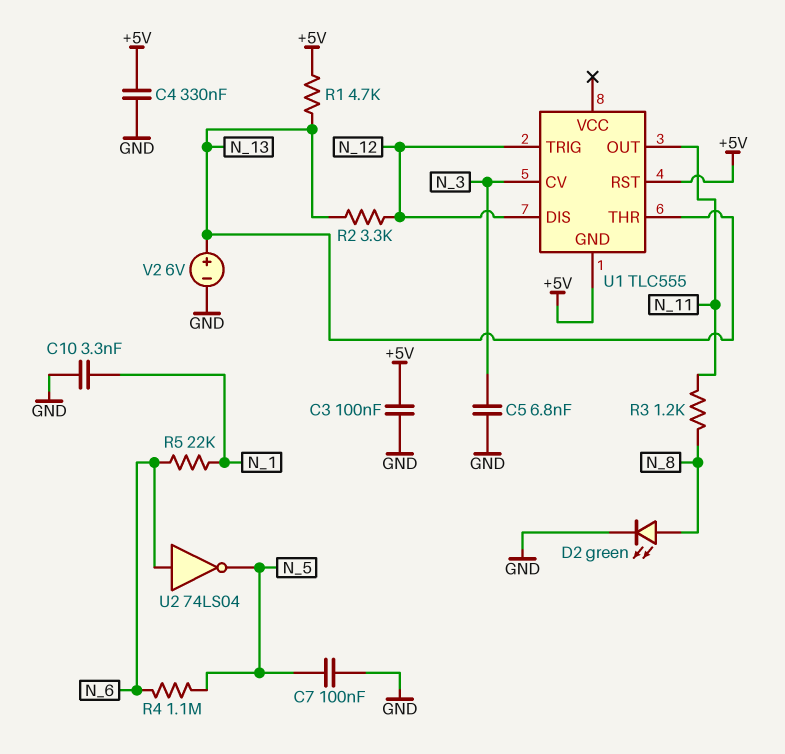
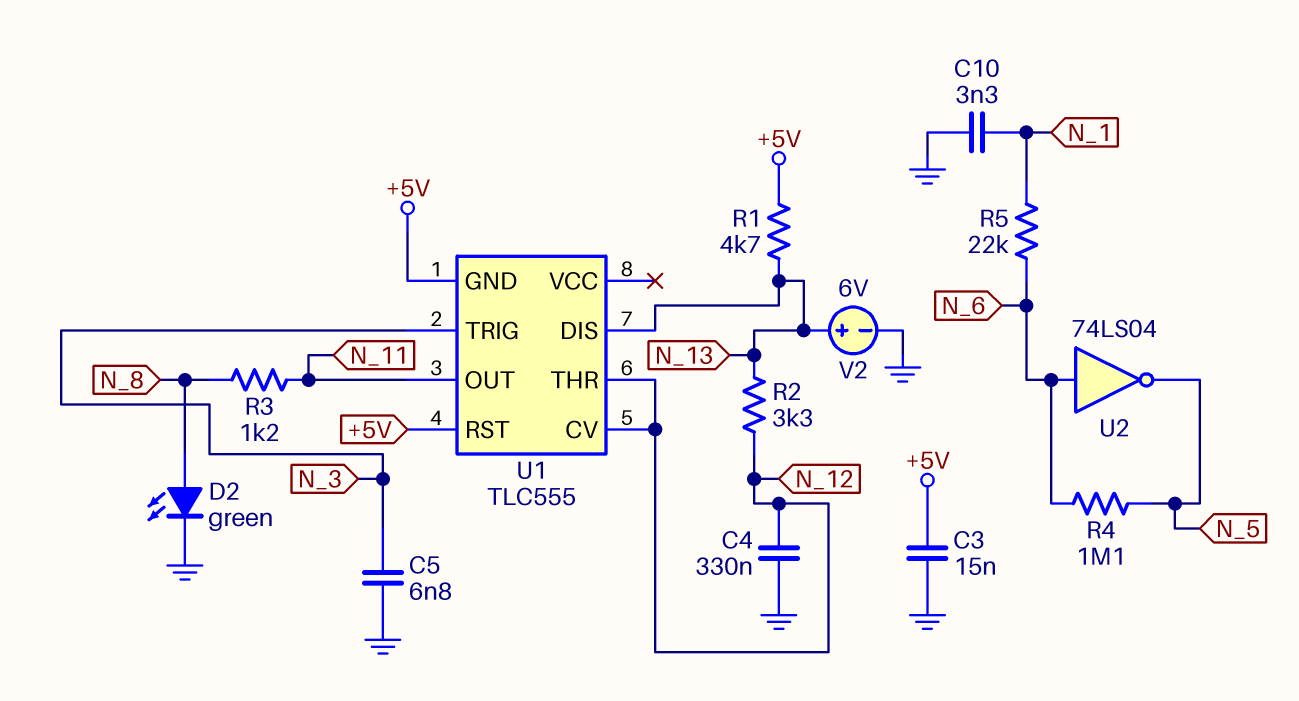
C3: 100nF (+5V, GND) -> 15nF (+5V, GND)
C4: 330nF (+5V, GND) -> 330nF (GND, N_12)
C7: 100nF (GND, N_5) -> none
U1 pin CV: N_3 -> N_12
U1 pin DIS: N_12 -> N_13
U1 pin THR: N_13 -> N_12
U1 pin TRIG: N_12 -> N_3

